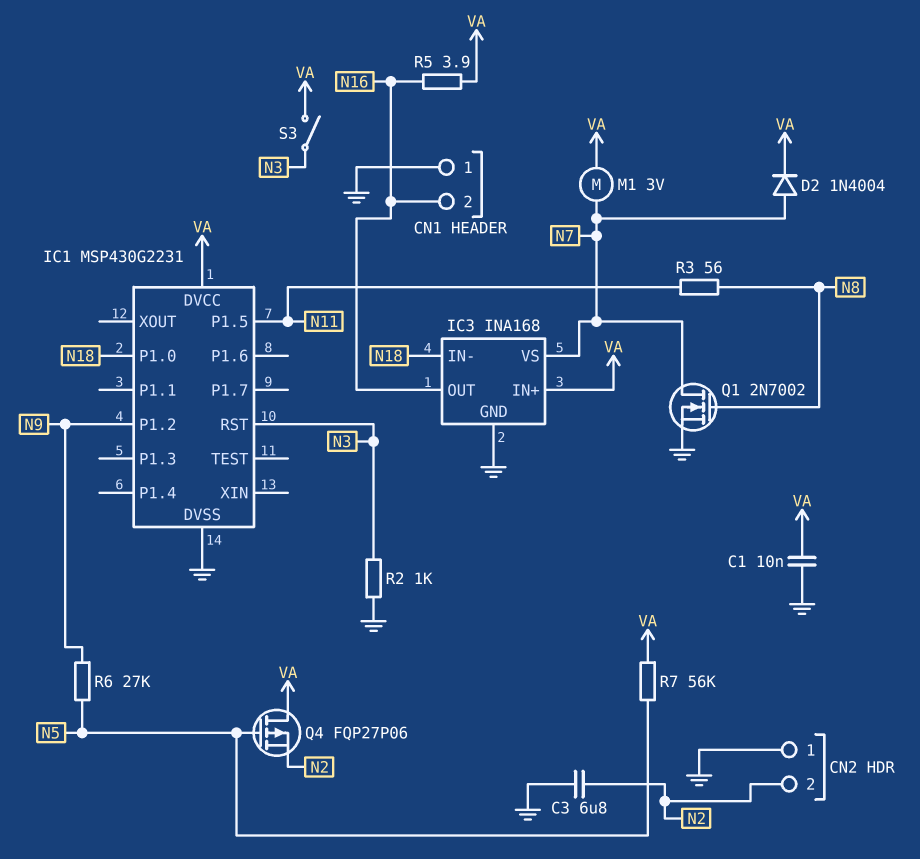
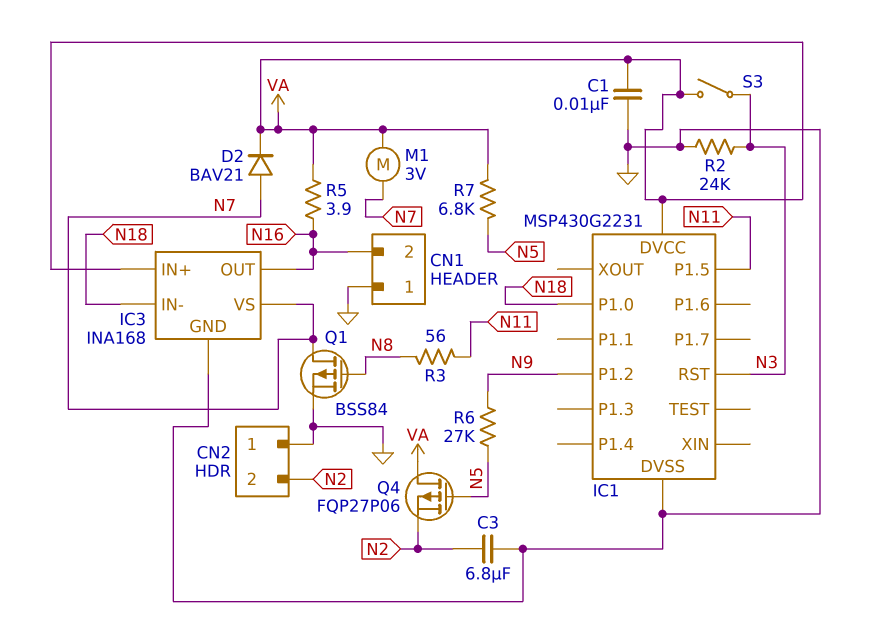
D2: diode 1N4004 (A N7, K VA) -> diode BAV21 (A N7, K VA)
Q1: NMOS 2N7002 (G N8, D N7, S GND) -> PMOS BSS84 (G N8, D N7, S GND)
R2: 1k (GND, N3) -> 24k (GND, N3)
R7: 56k (N5, VA) -> 6.8k (N5, VA)

